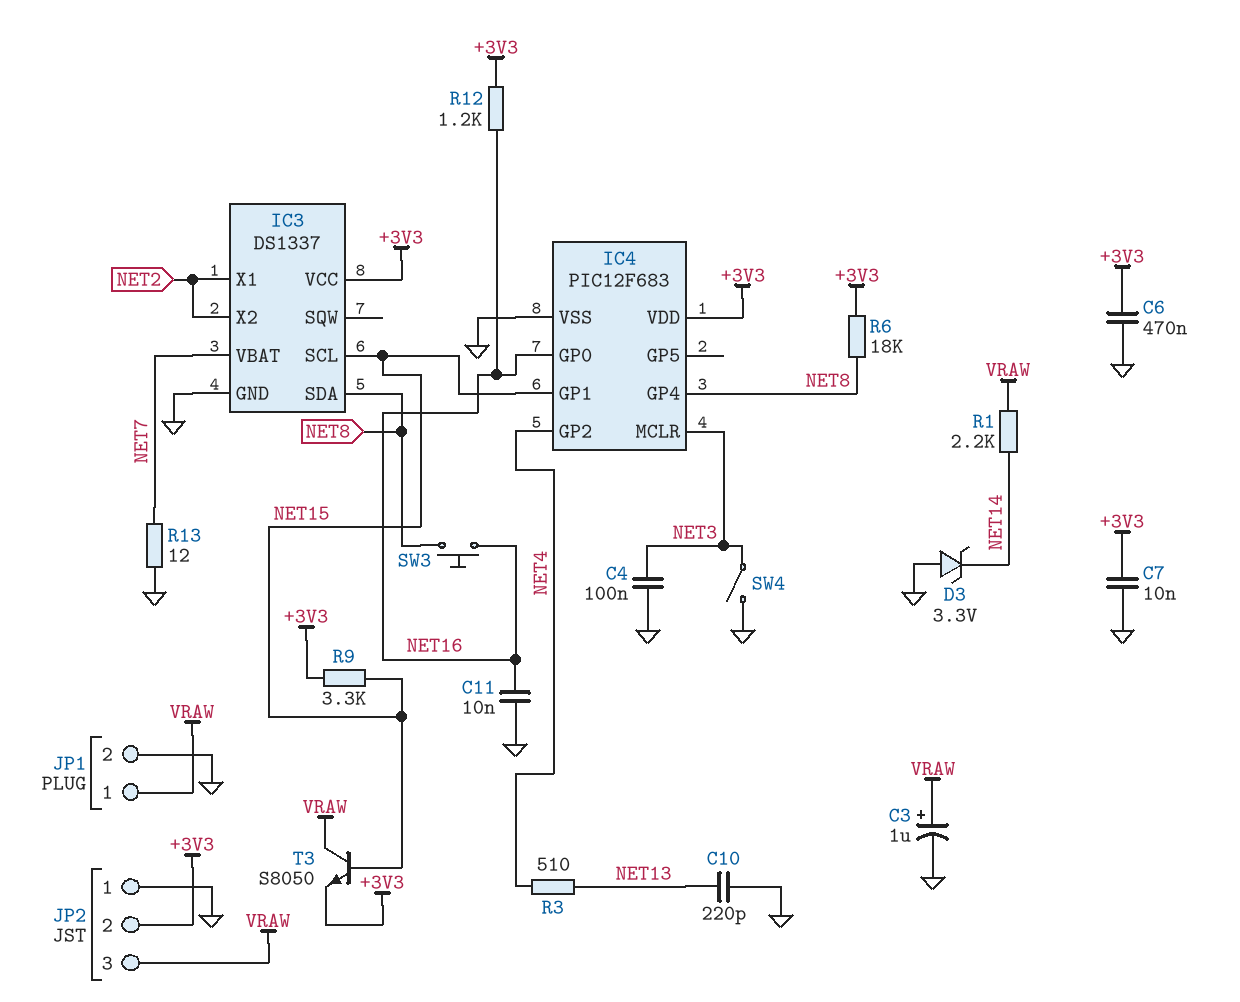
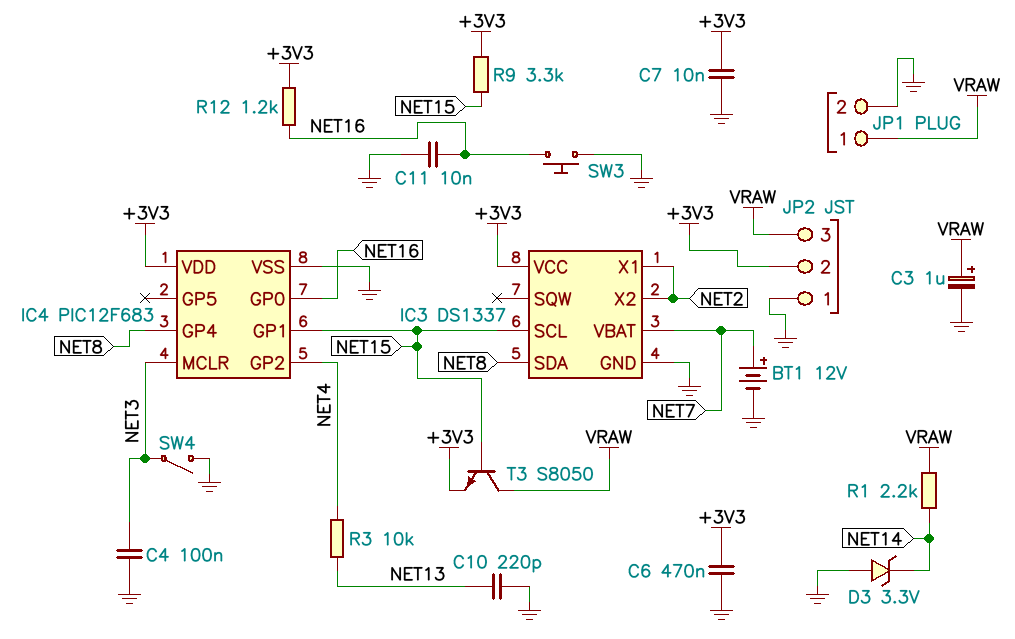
BT1: none -> 12V (plus NET7, minus GND)
R3: 510 (NET4, NET13) -> 10k (NET4, NET13)
R6: 18k (+3V3, NET8) -> none
R13: 12 (GND, NET7) -> none
SW3: button (NET8, NET16) -> button (GND, NET16)

